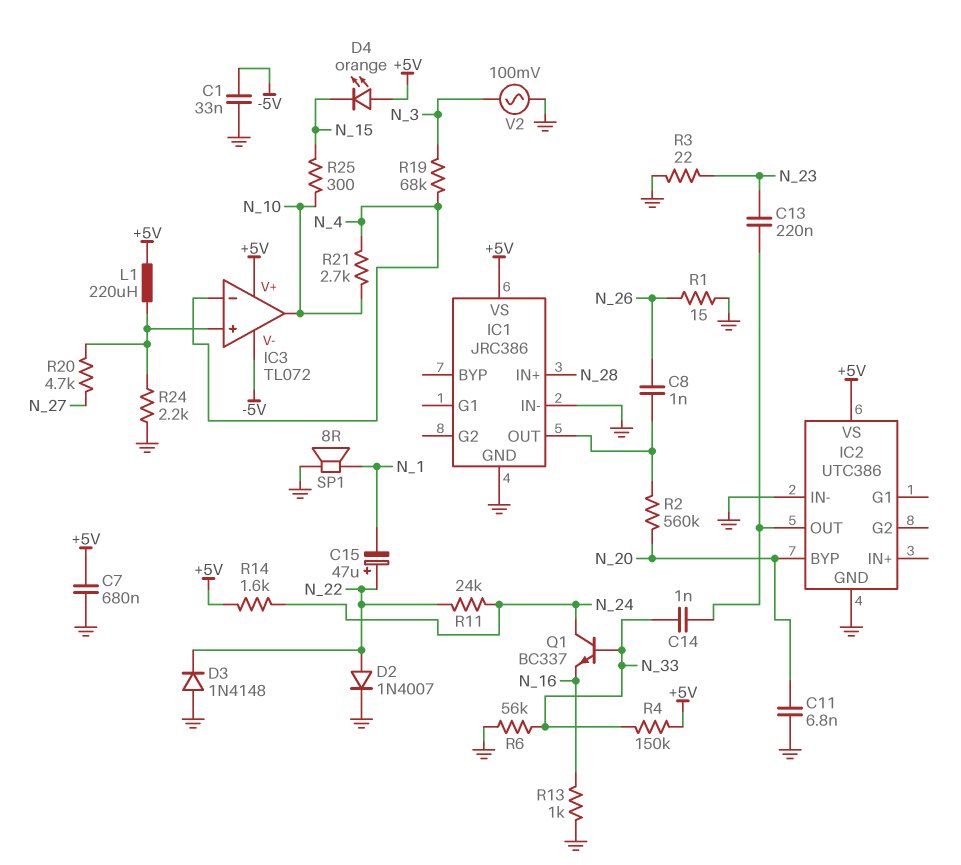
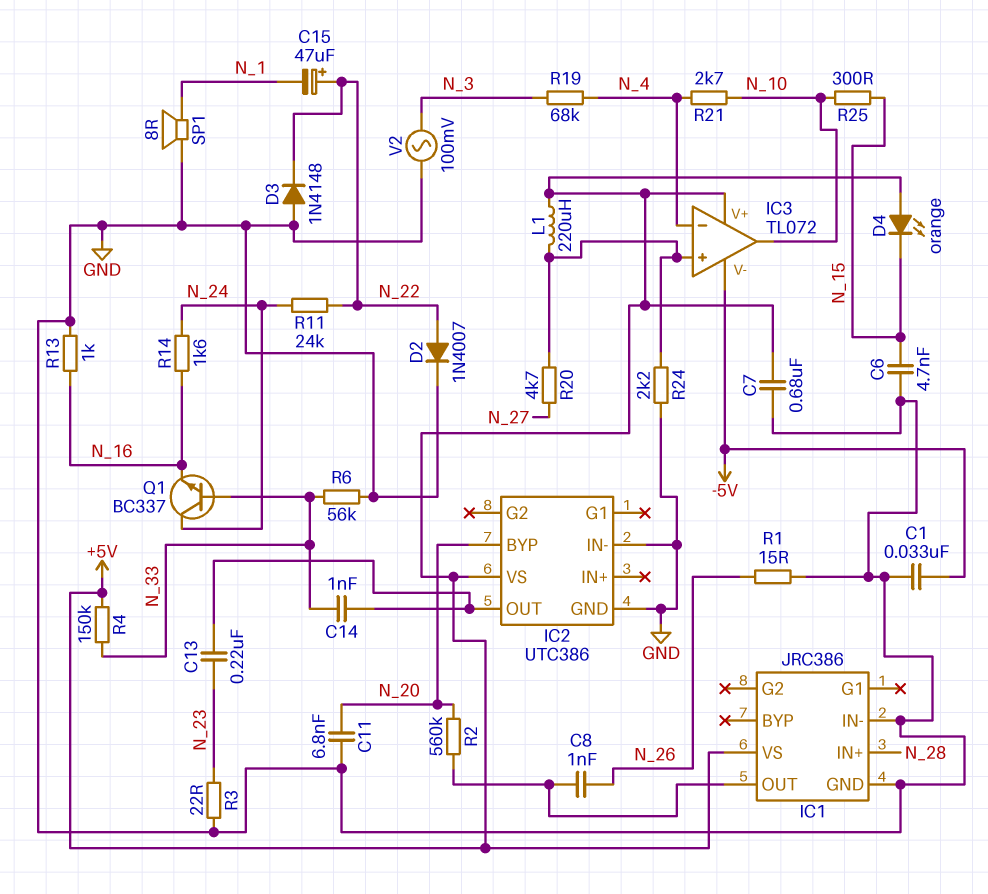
C6: none -> 4.7nF (GND, N_15)
R14: 1.6k (+5V, N_24) -> 1.6k (N_16, N_24)

